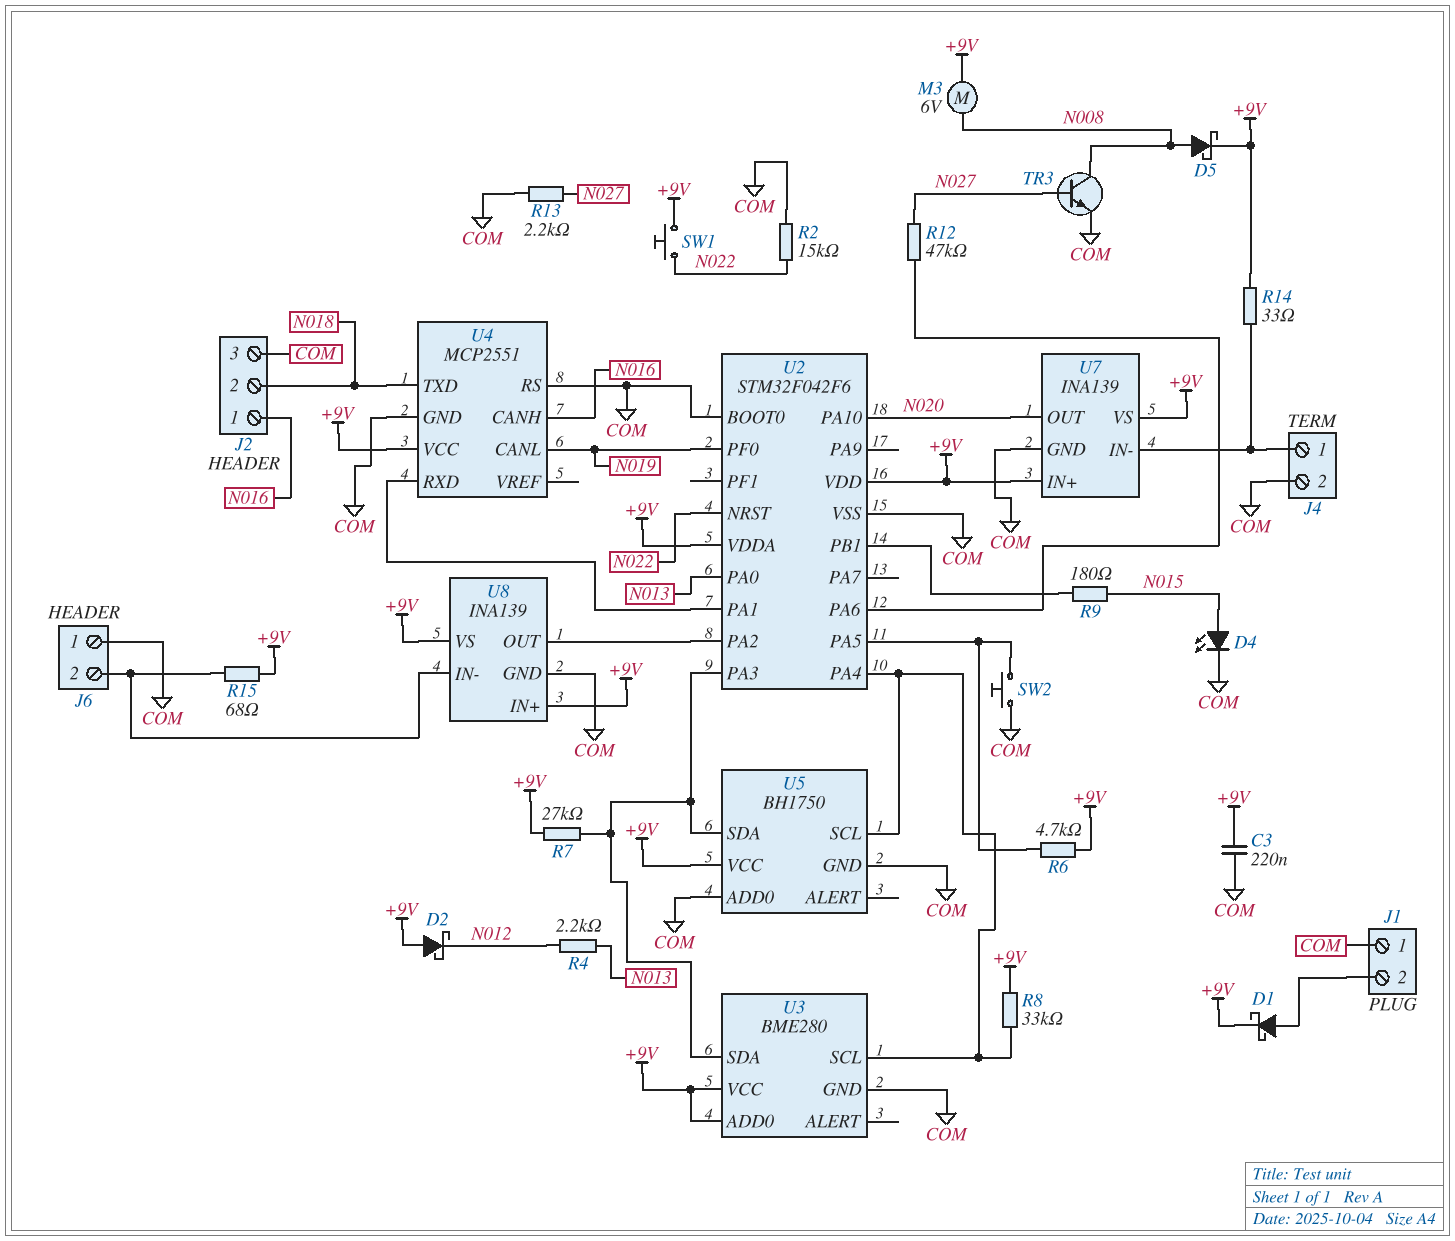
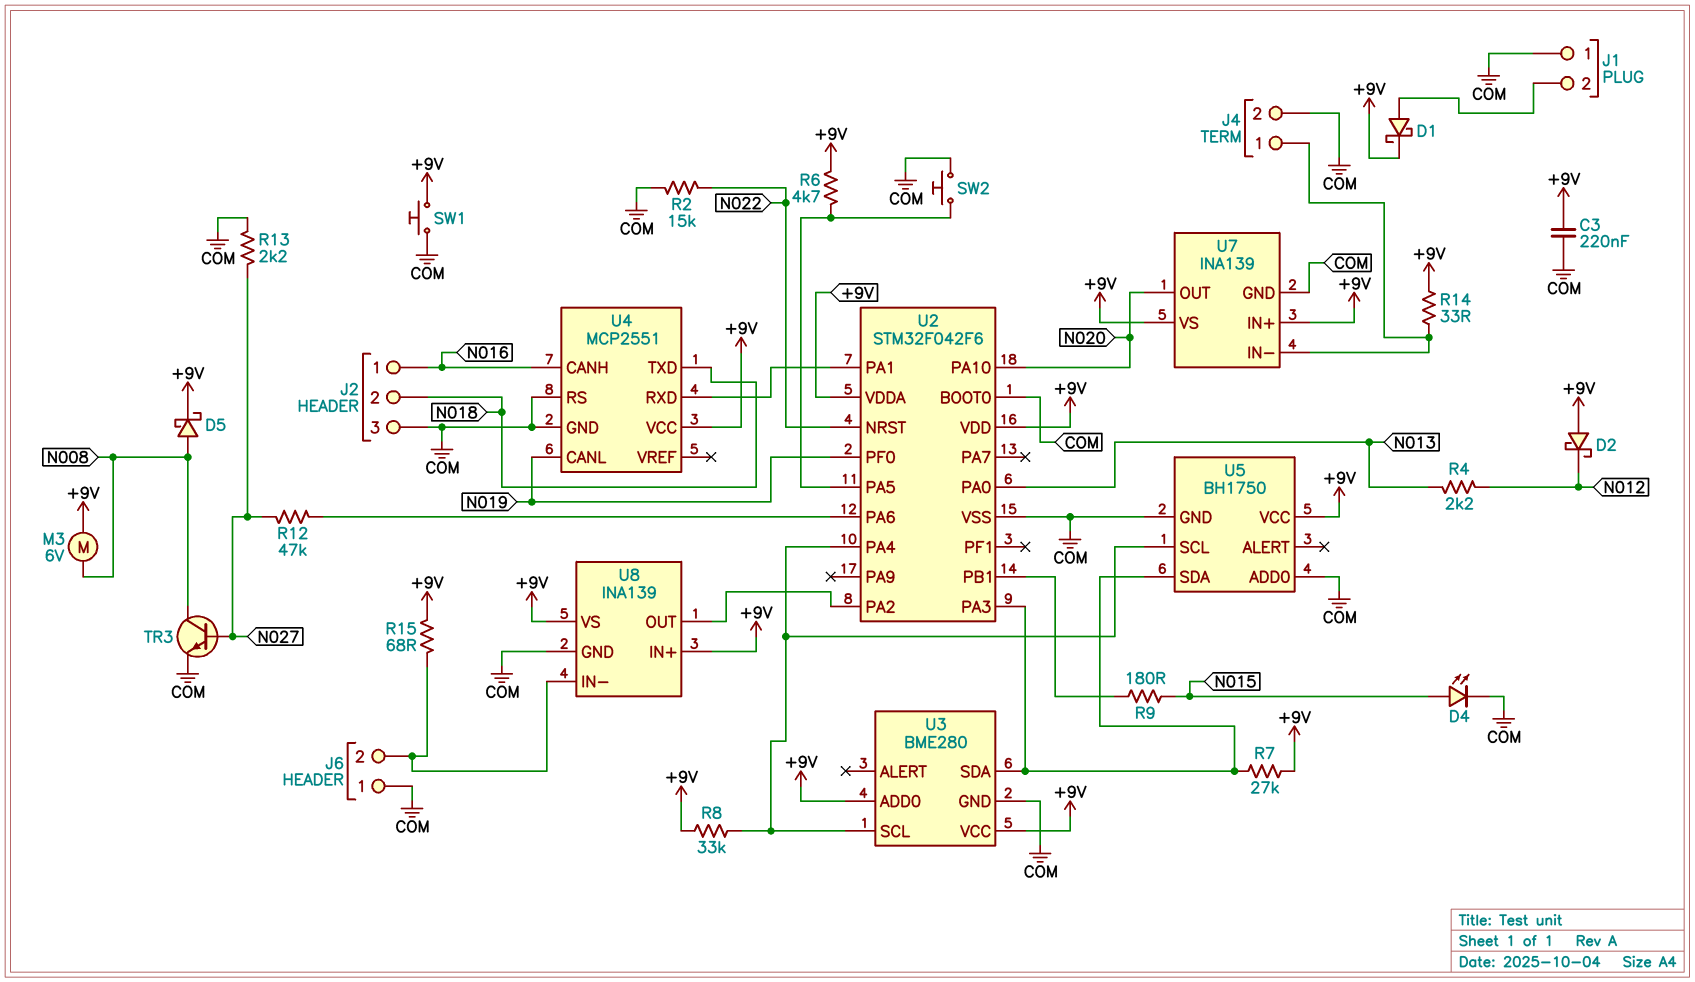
SW1: button (+9V, N022) -> button (+9V, COM)

